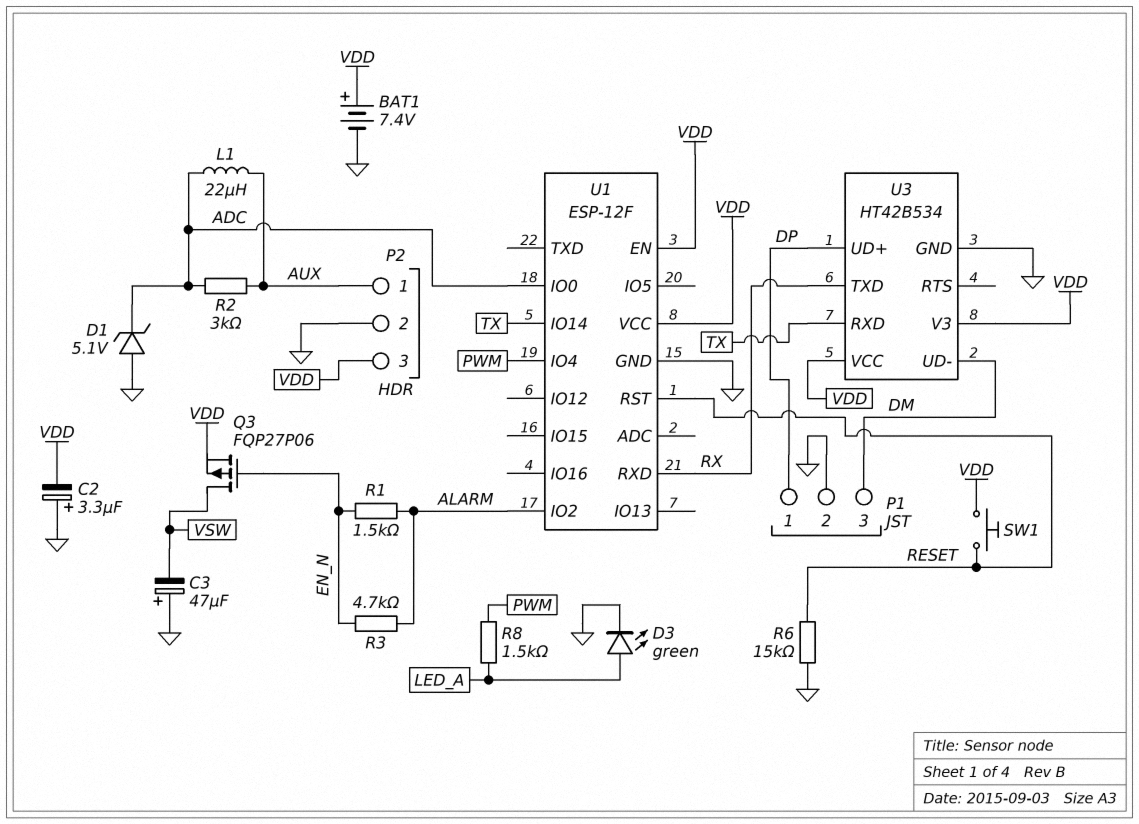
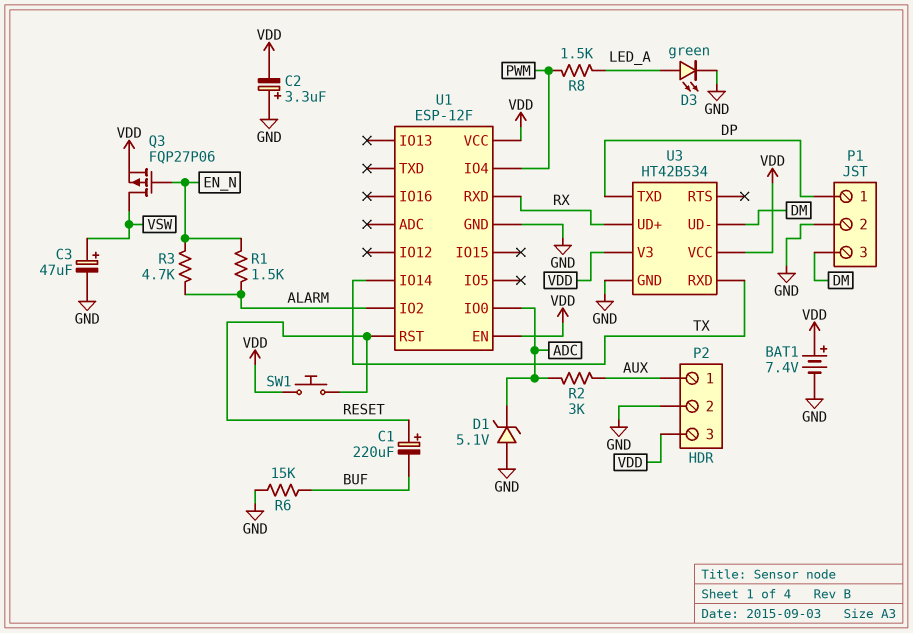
C1: none -> 220uF (plus RESET, minus BUF)
C3: 47uF (plus GND, minus VSW) -> 47uF (plus VSW, minus GND)
L1: 22uH (ADC, AUX) -> none
R6: 15k (GND, RESET) -> 15k (BUF, GND)
U3 pin TXD: RX -> DP
U3 pin UD+: DP -> RX

